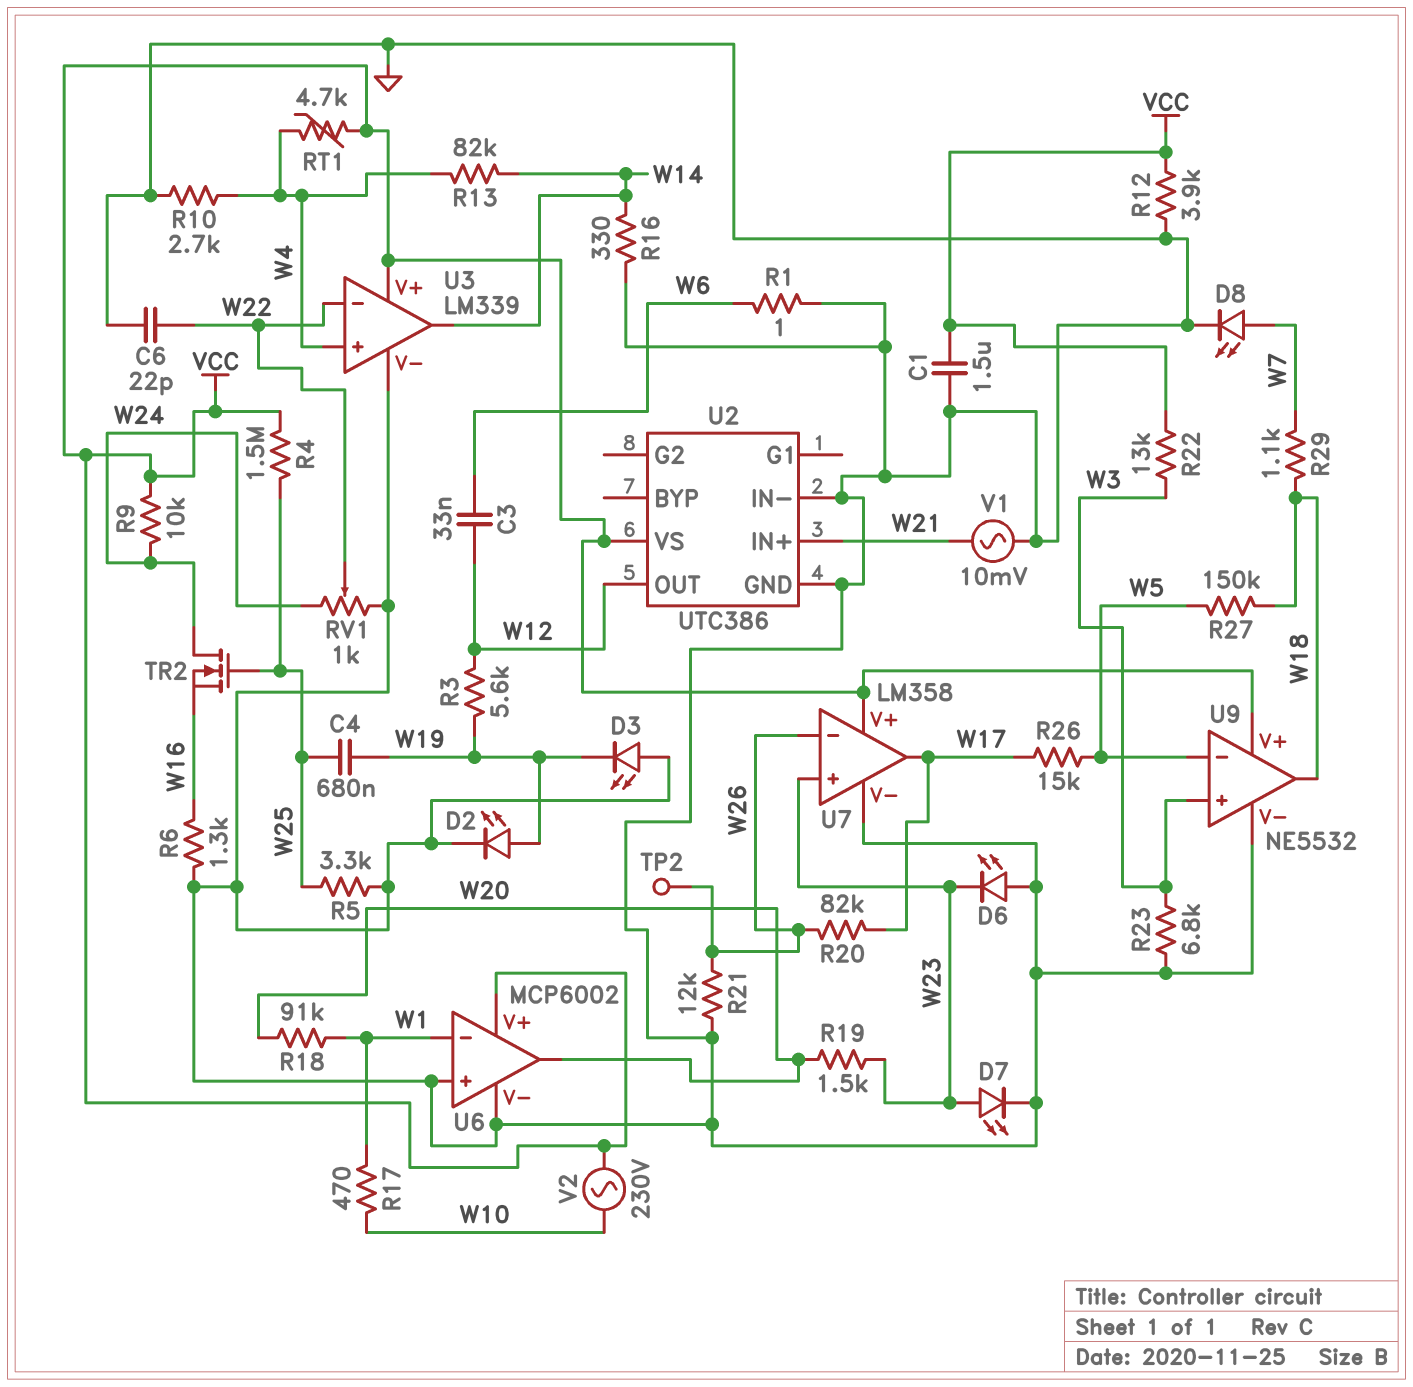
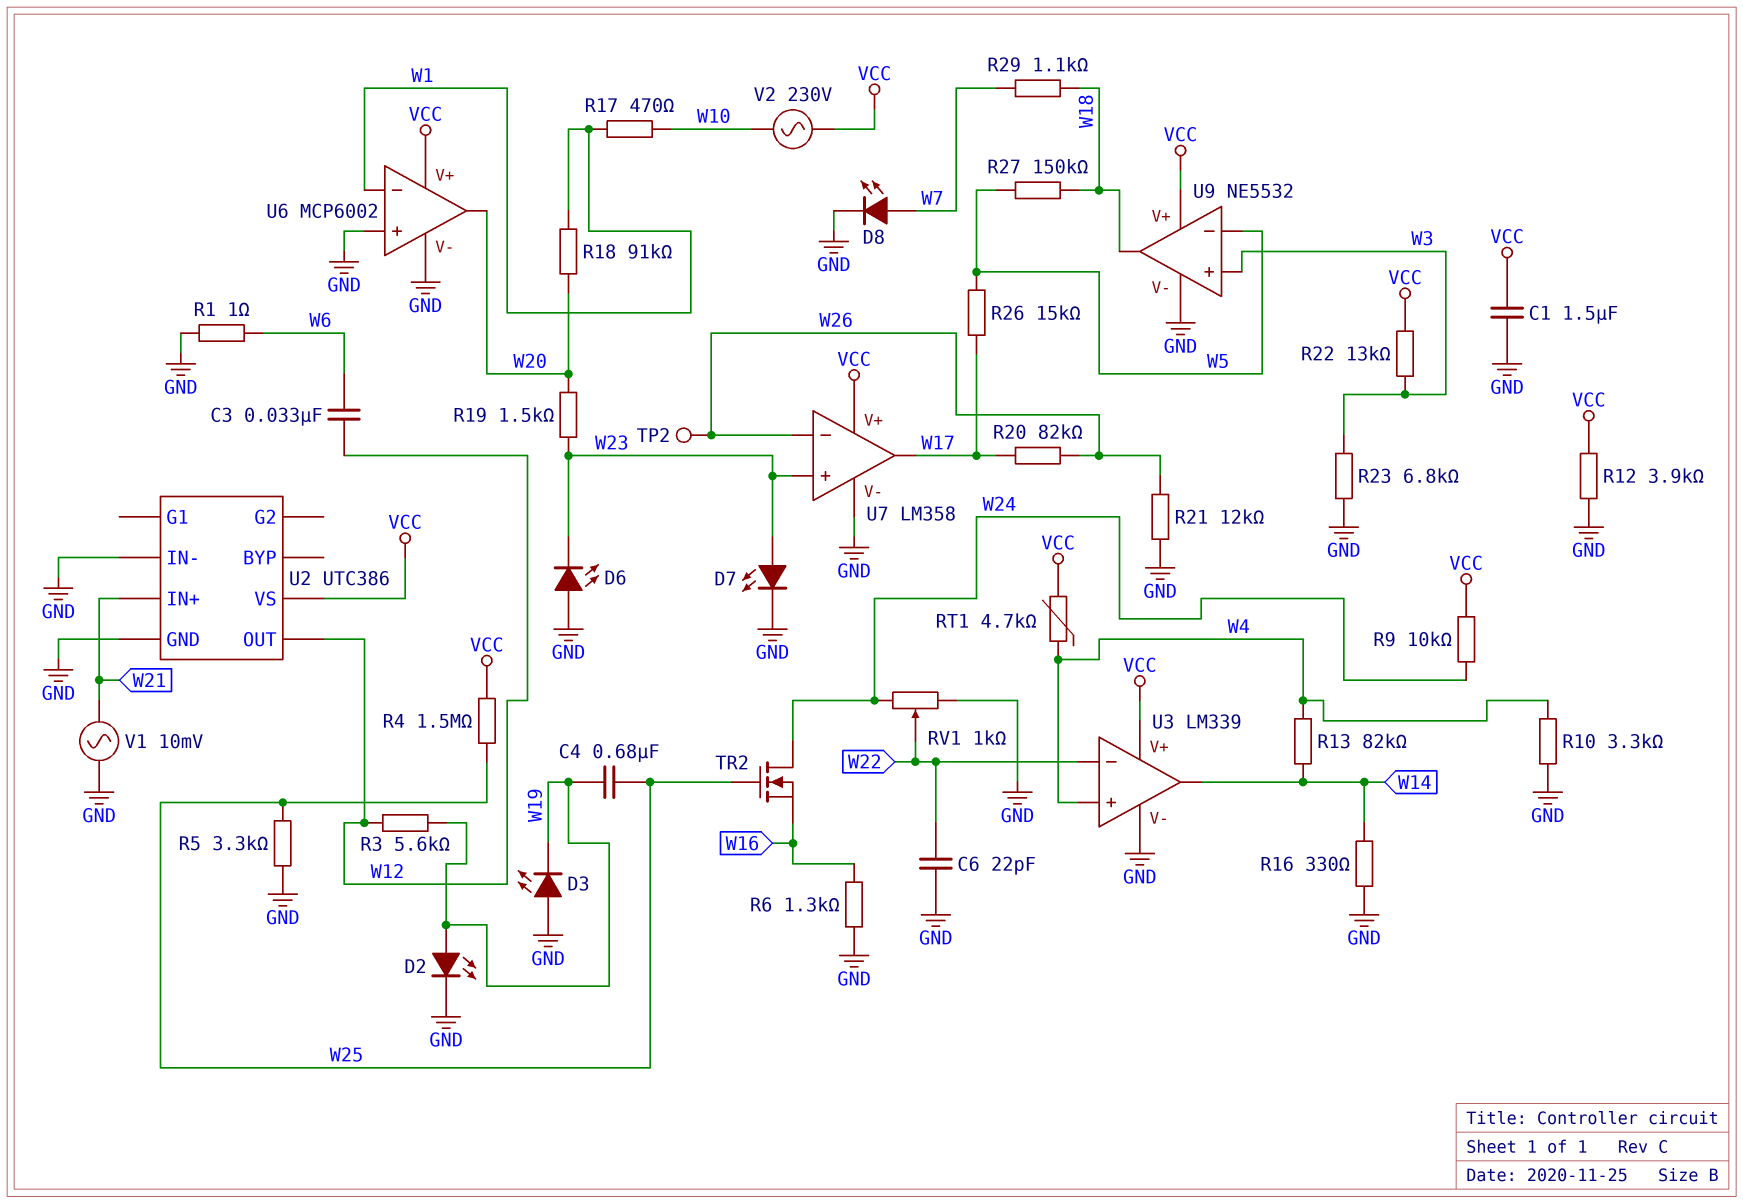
R10: 2.7k (GND, W4) -> 3.3k (GND, W4)

